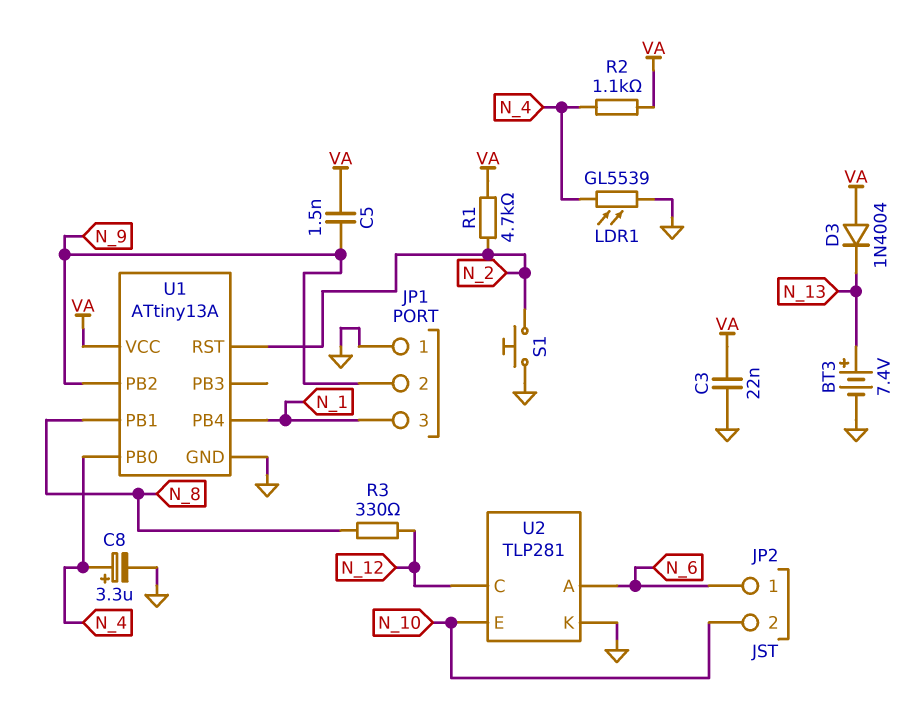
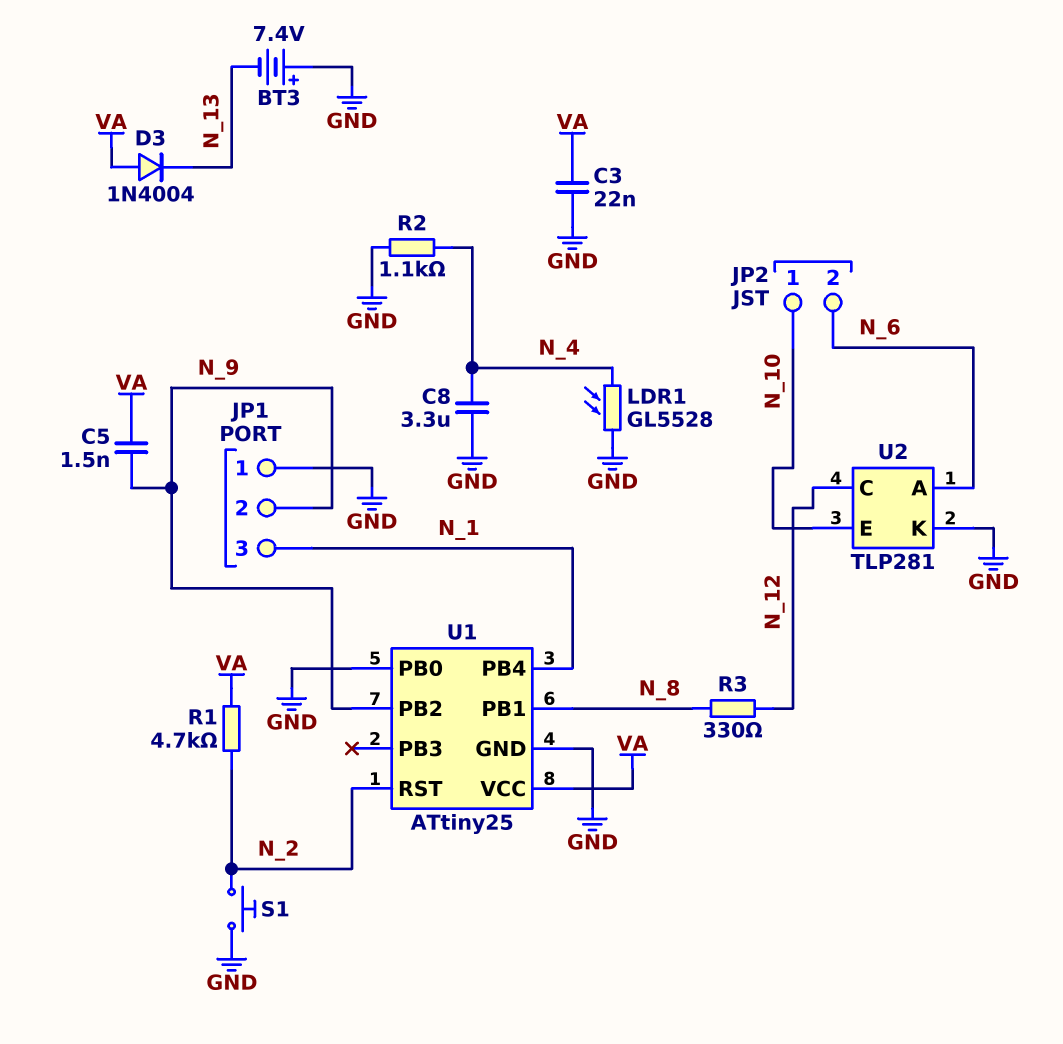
BT3: 7.4V (plus N_13, minus GND) -> 7.4V (plus GND, minus N_13)
C8: 3.3uF (plus N_4, minus GND) -> 3.3uF (GND, N_4)
JP2 pin 1: N_6 -> N_10
JP2 pin 2: N_10 -> N_6
LDR1: GL5539 (GND, N_4) -> GL5528 (GND, N_4)
R2: 1.1k (N_4, VA) -> 1.1k (GND, N_4)
U1: ATtiny13A -> ATtiny25
U1 pin PB0: N_4 -> GND

